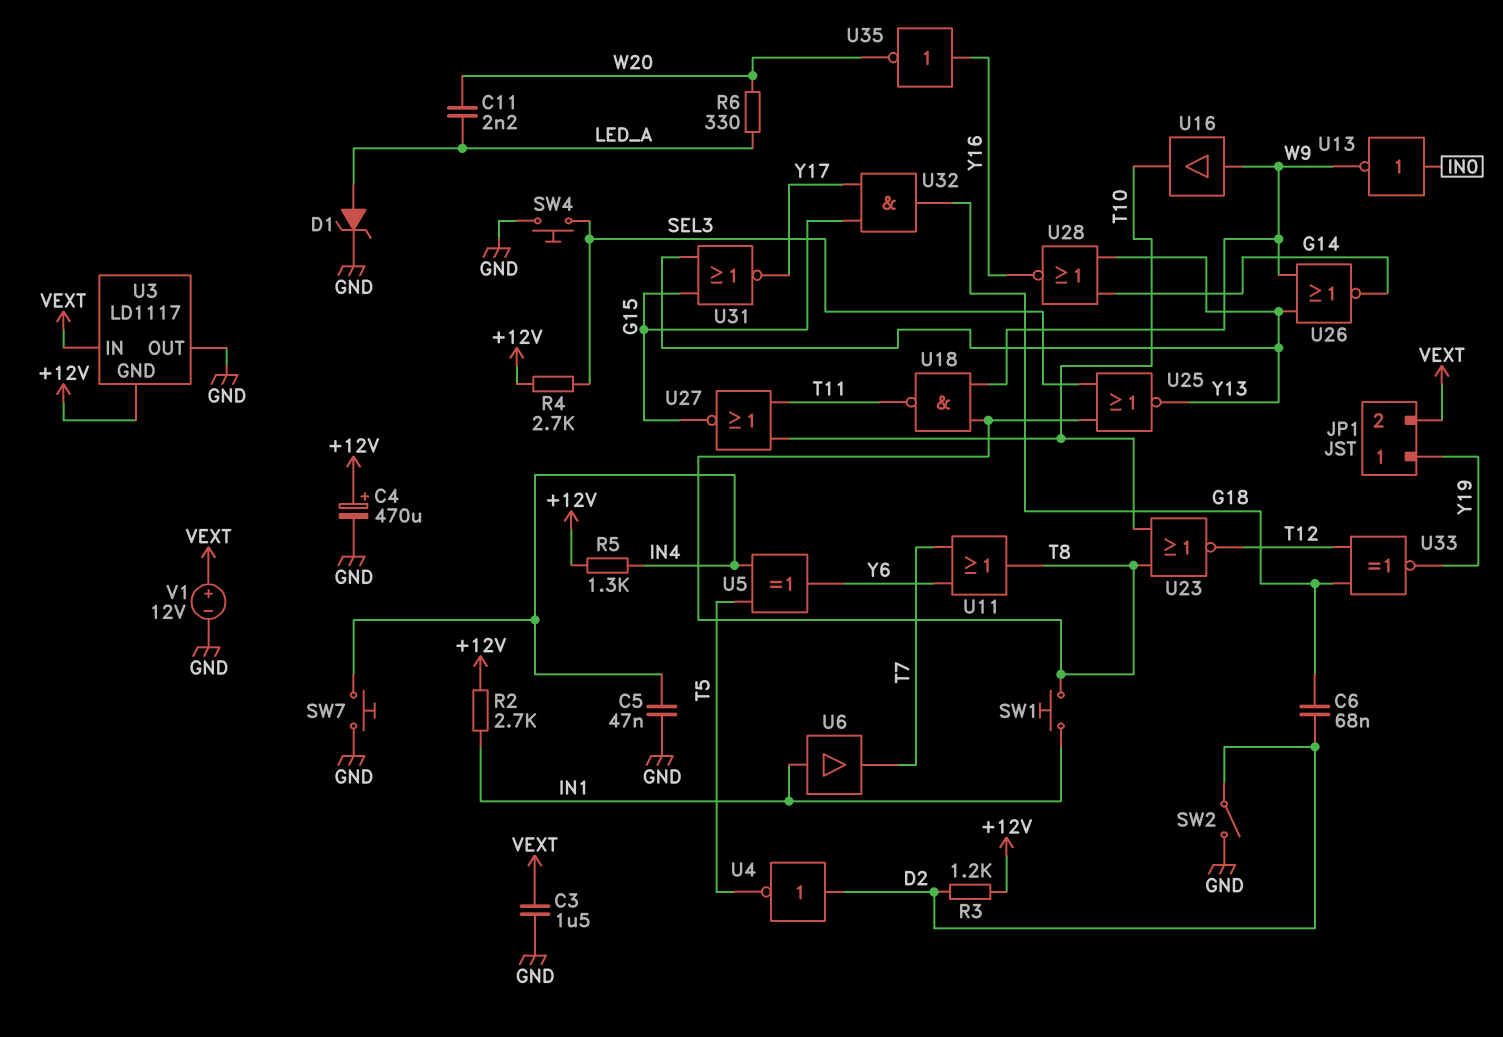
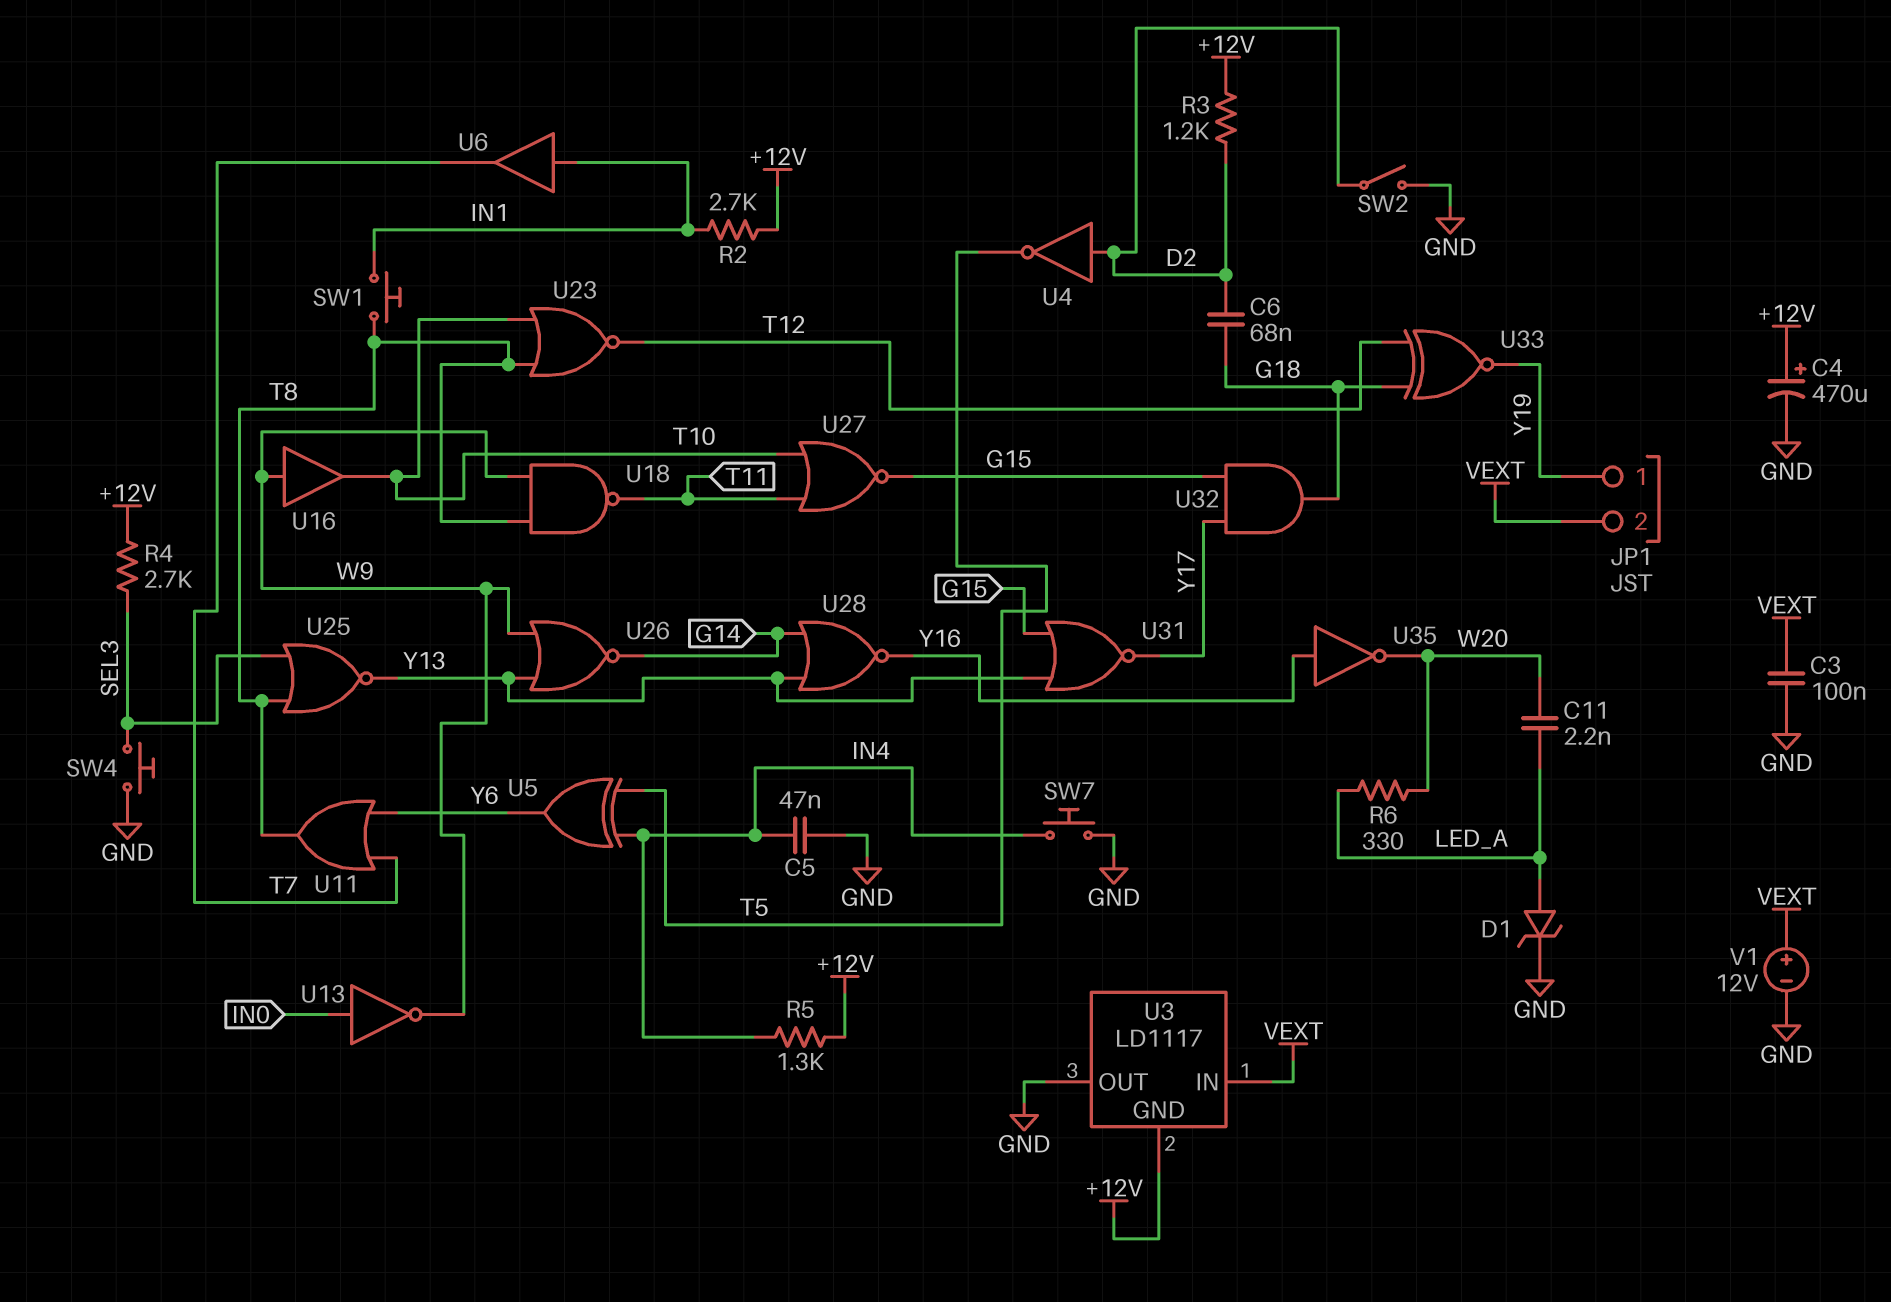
C3: 1.5uF (GND, VEXT) -> 100nF (GND, VEXT)

